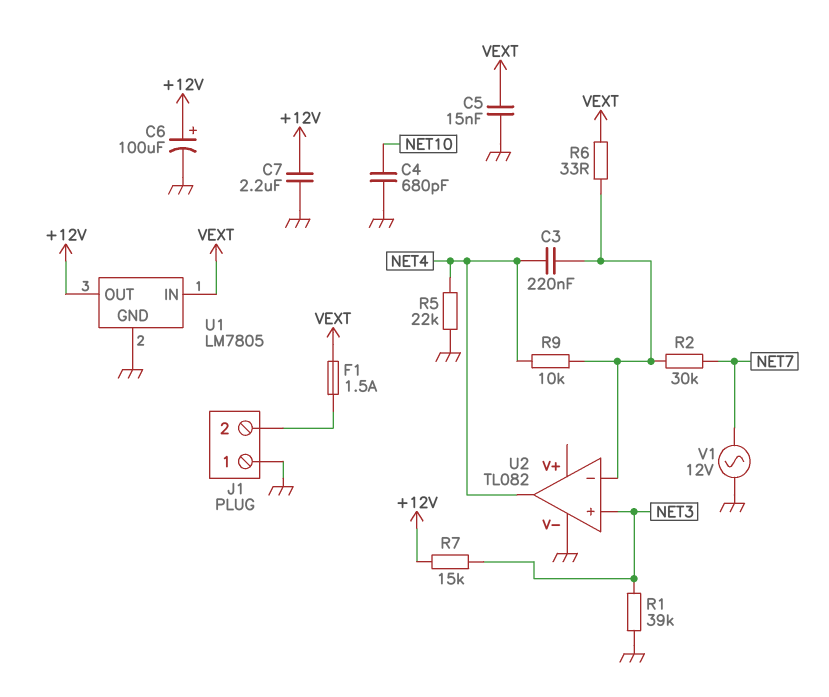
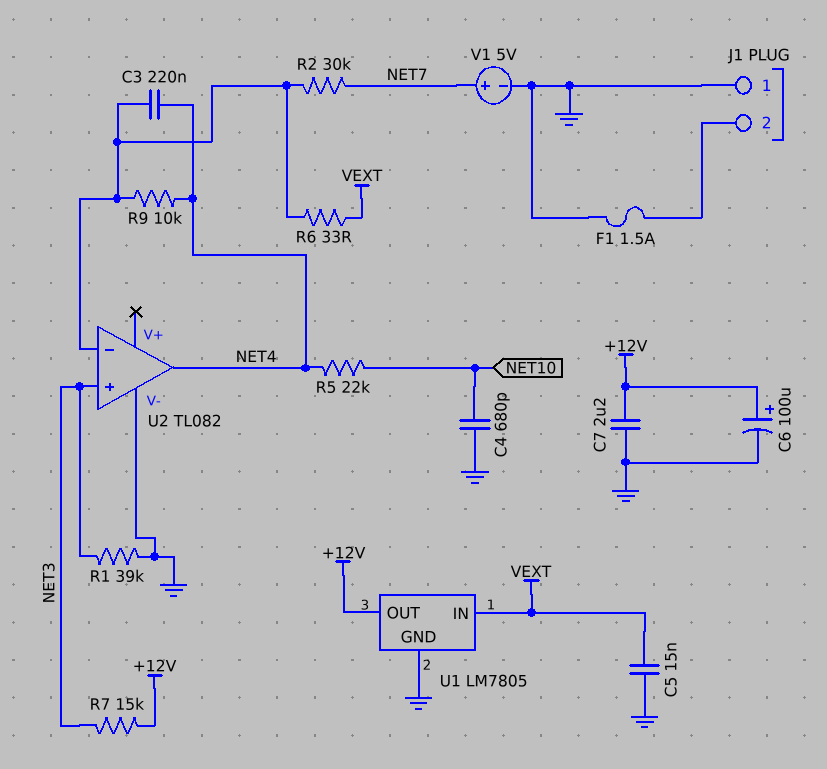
F1: 1.5A (J1/2, VEXT) -> 1.5A (GND, J1/2)
R5: 22k (GND, NET4) -> 22k (NET4, NET10)
V1: AC 12V (GND, NET7) -> 5V (plus NET7, minus GND)

